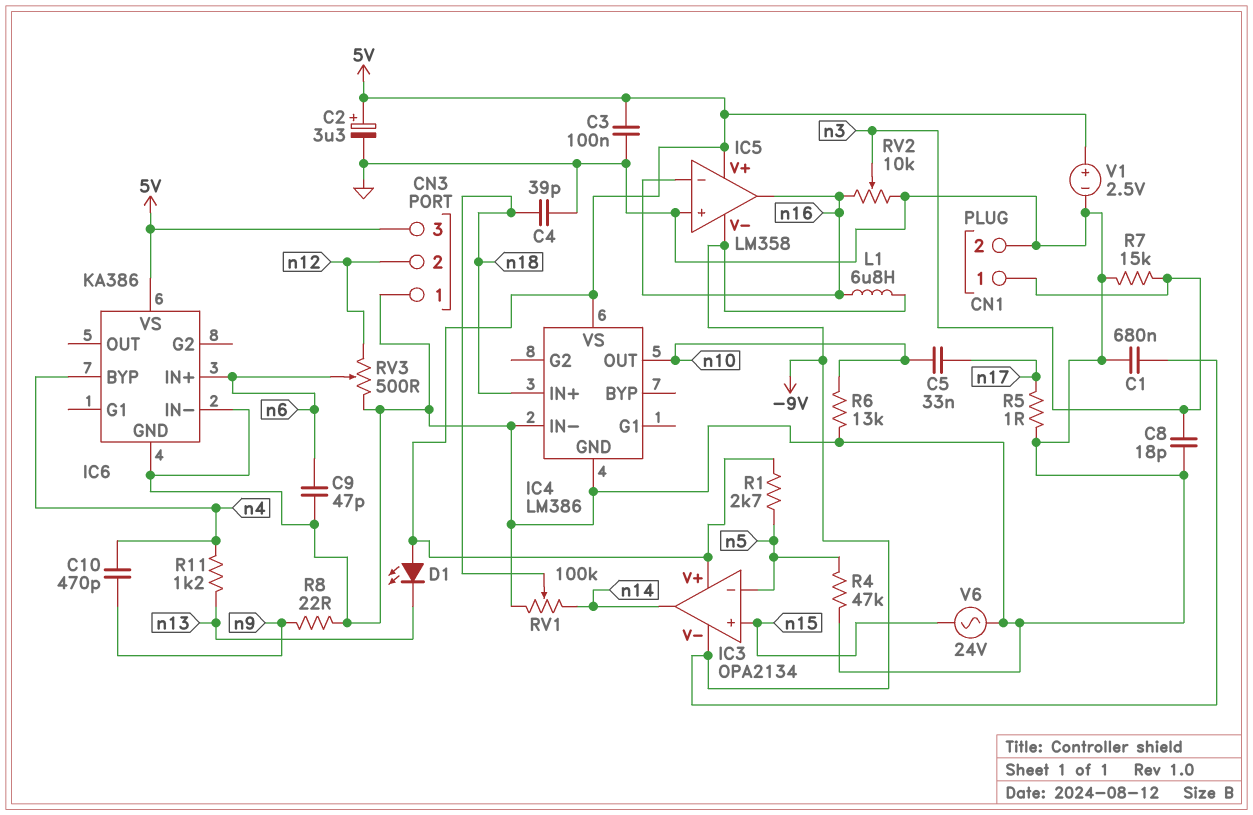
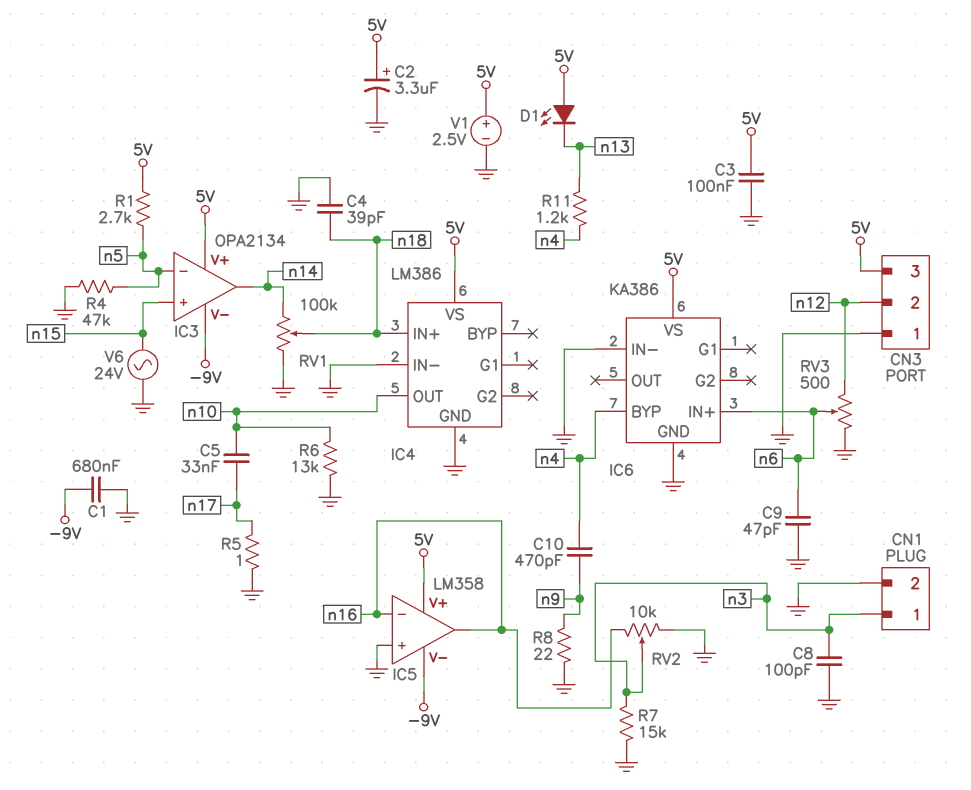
C8: 18pF (GND, n3) -> 100pF (GND, n3)
L1: 6.8uH (-9V, n16) -> none

